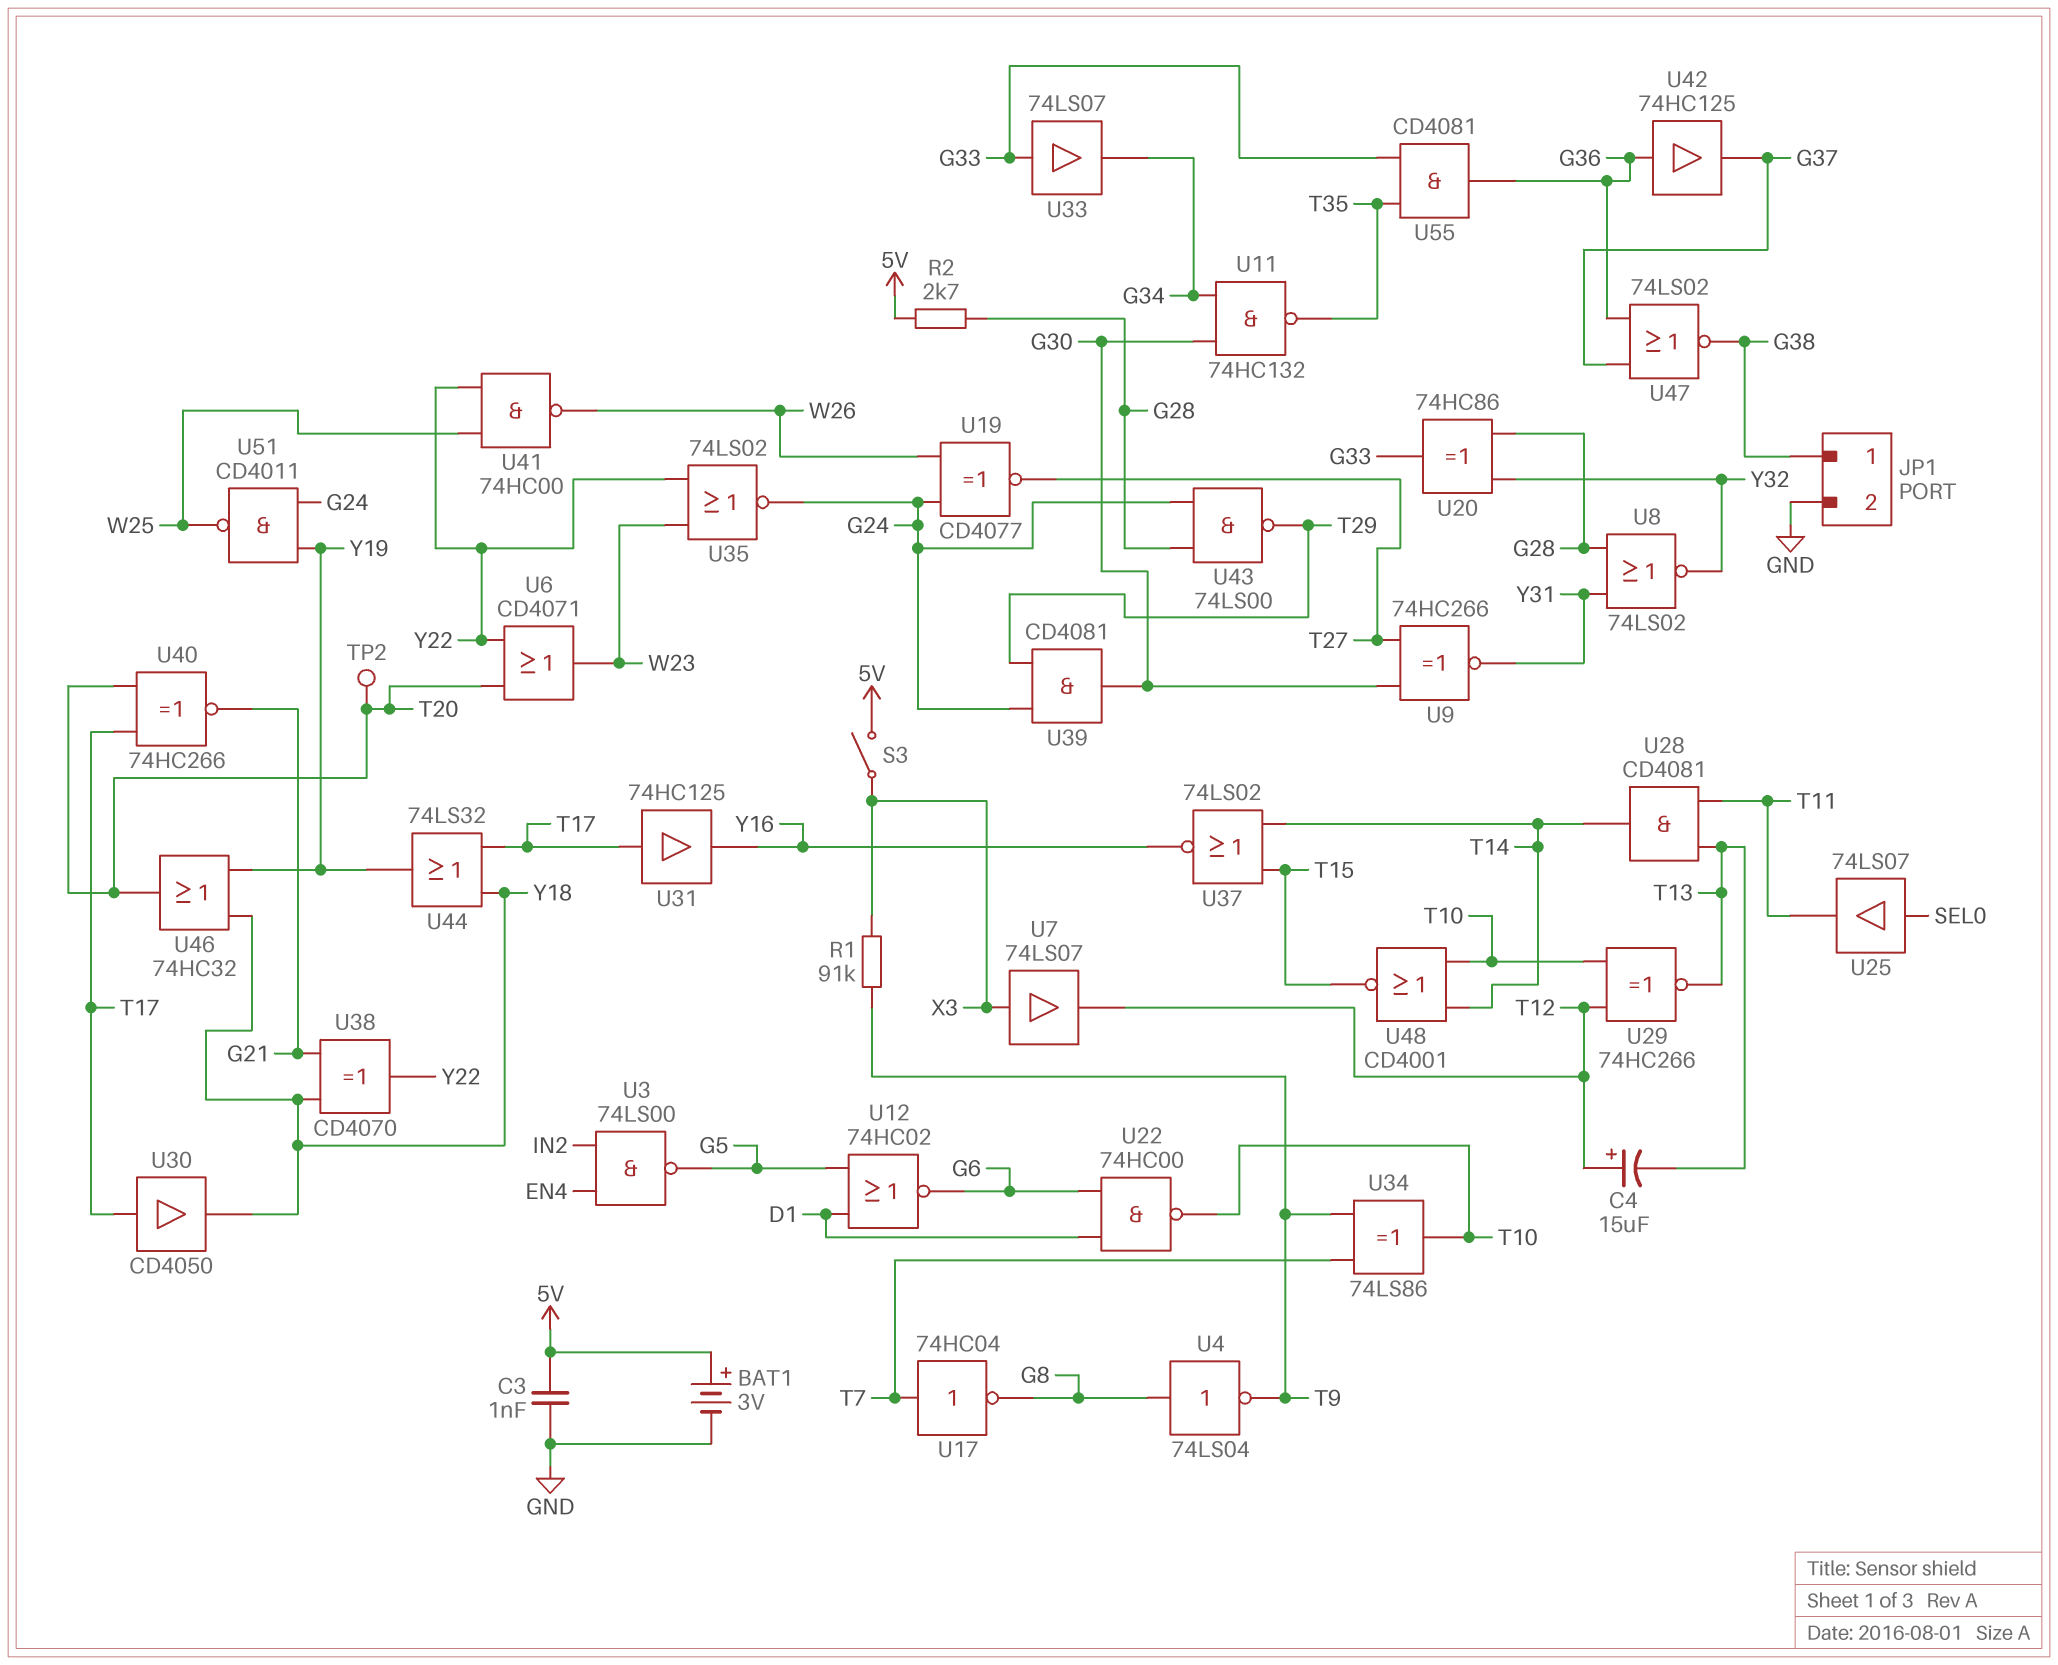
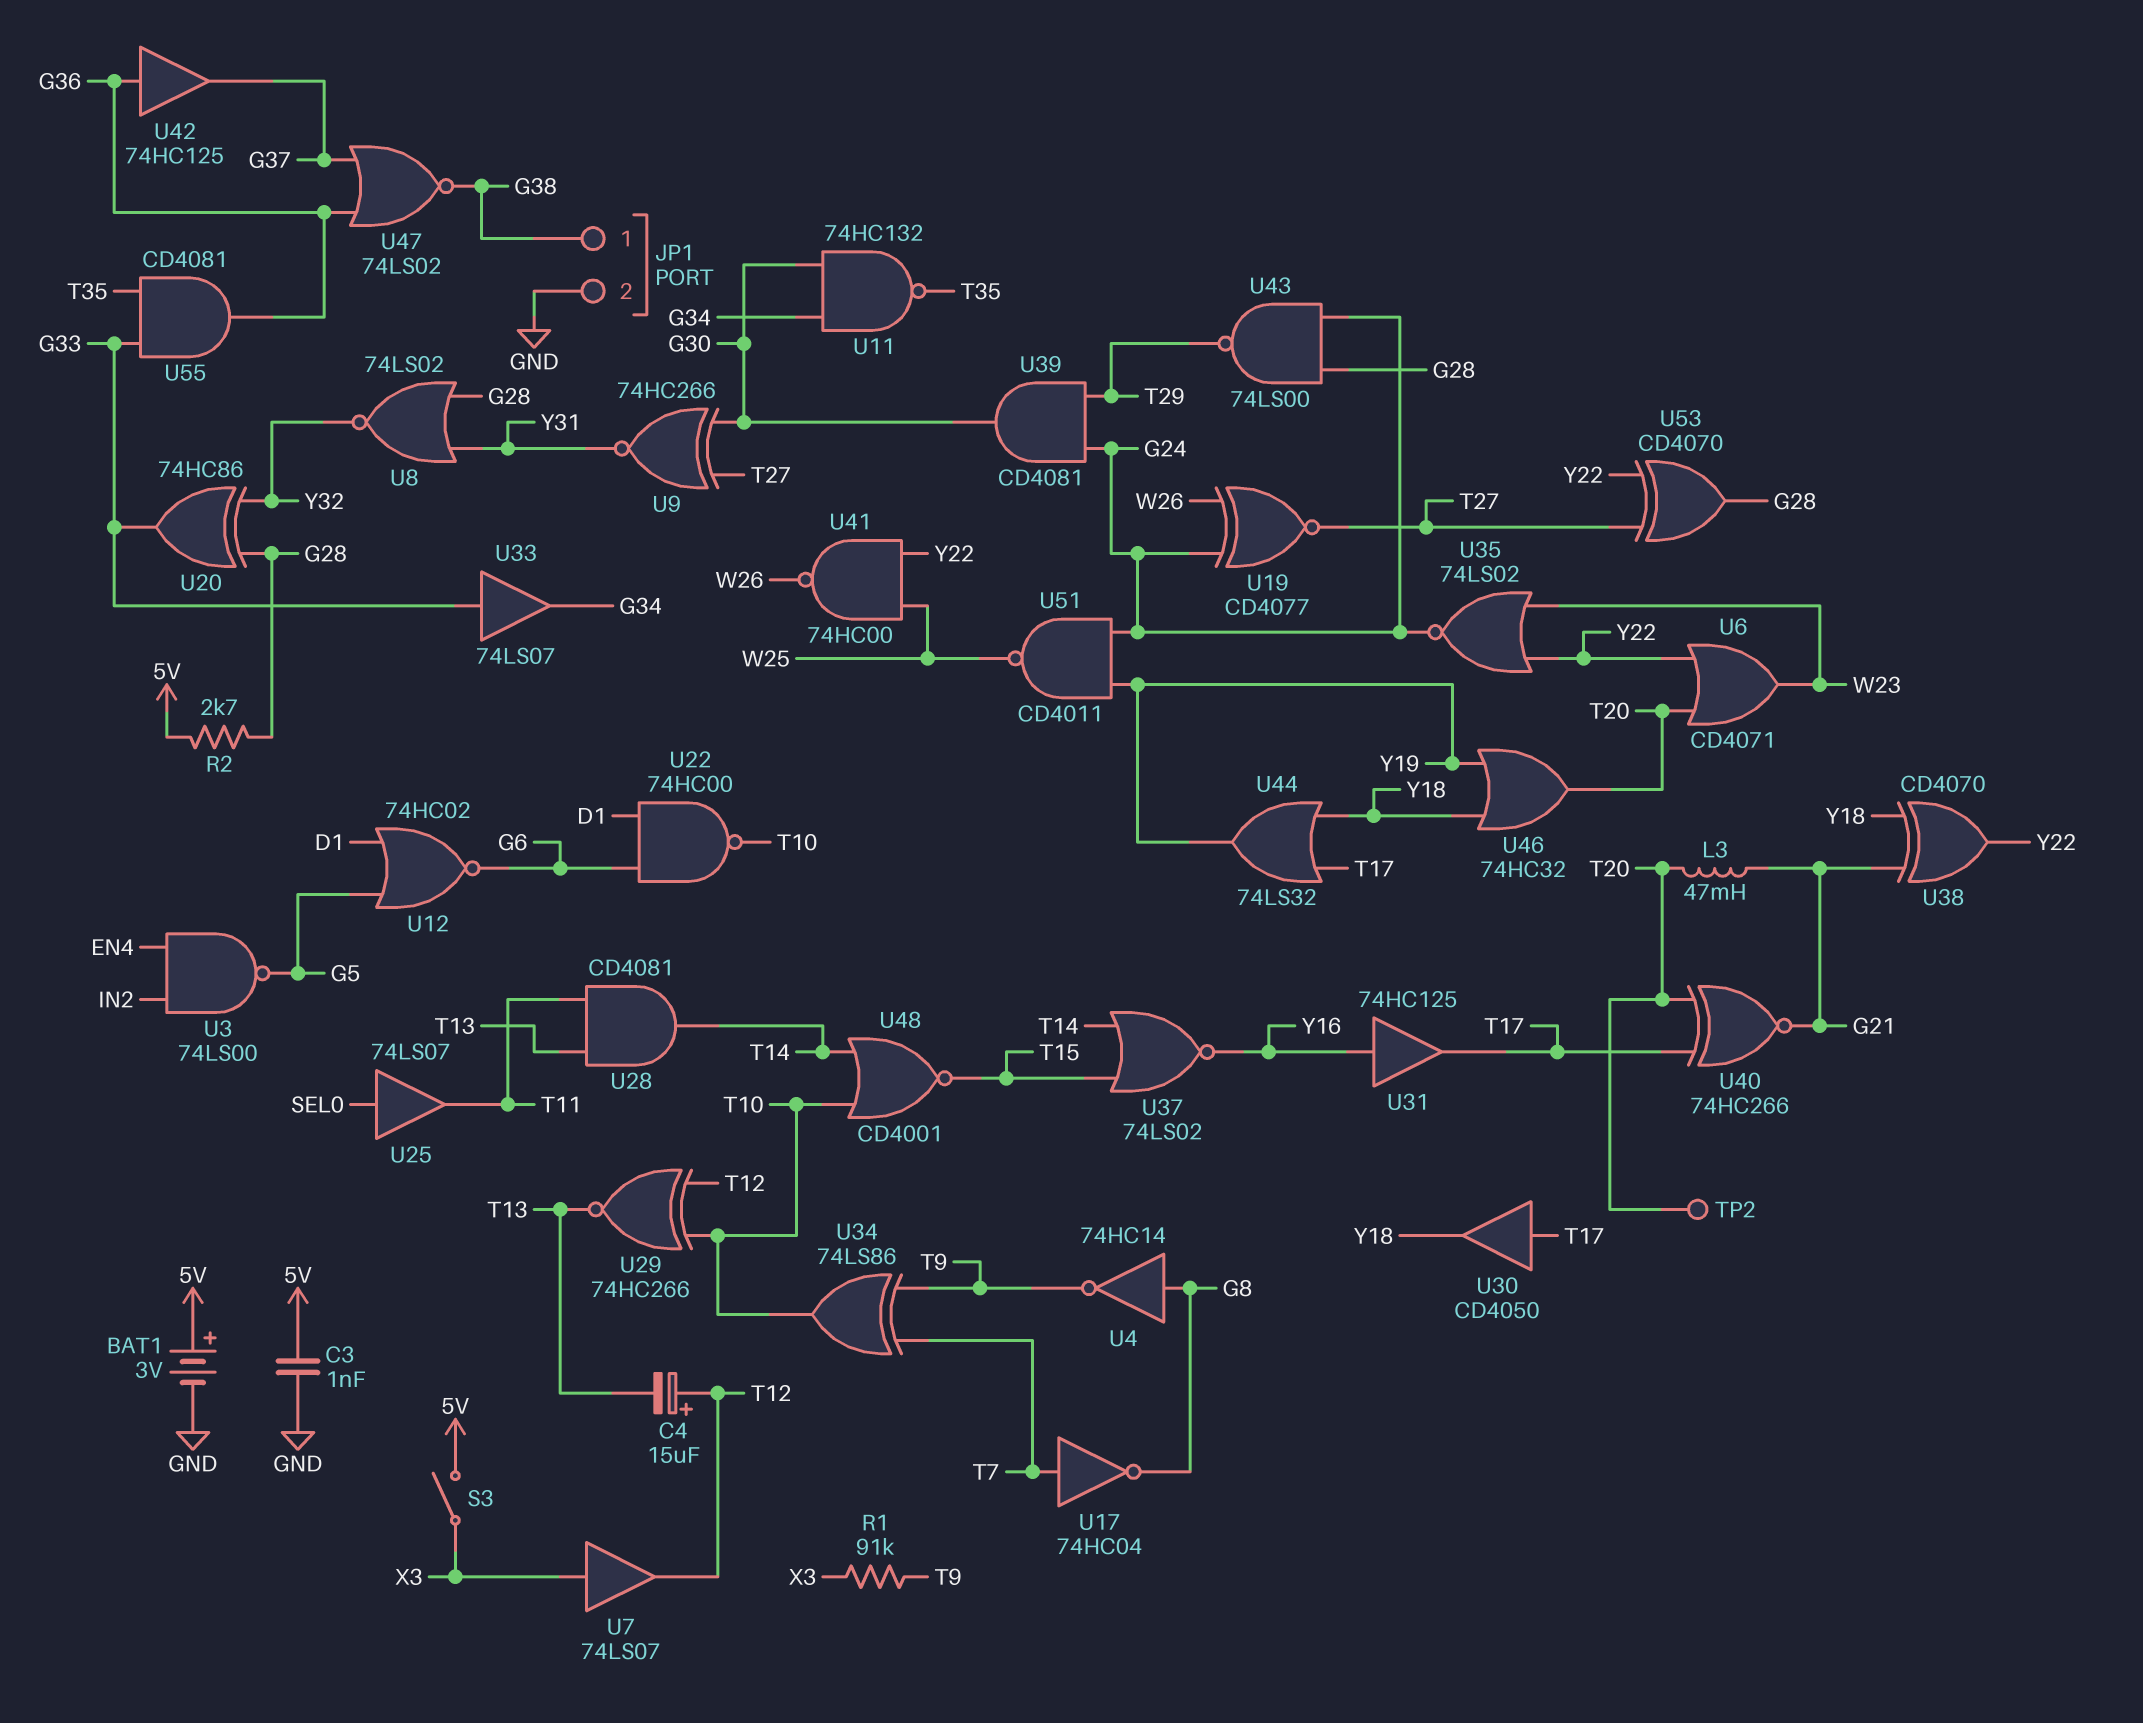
L3: none -> 47mH (G21, T20)
U4: NOT 74LS04 (in G8, out T9) -> NOT 74HC14 (in G8, out T9)
U31: buffer 74HC125 (in T17, out Y16) -> buffer 74HC125 (in Y16, out T17)
U53: none -> XOR CD4070 (in T27, in Y22, out G28)

